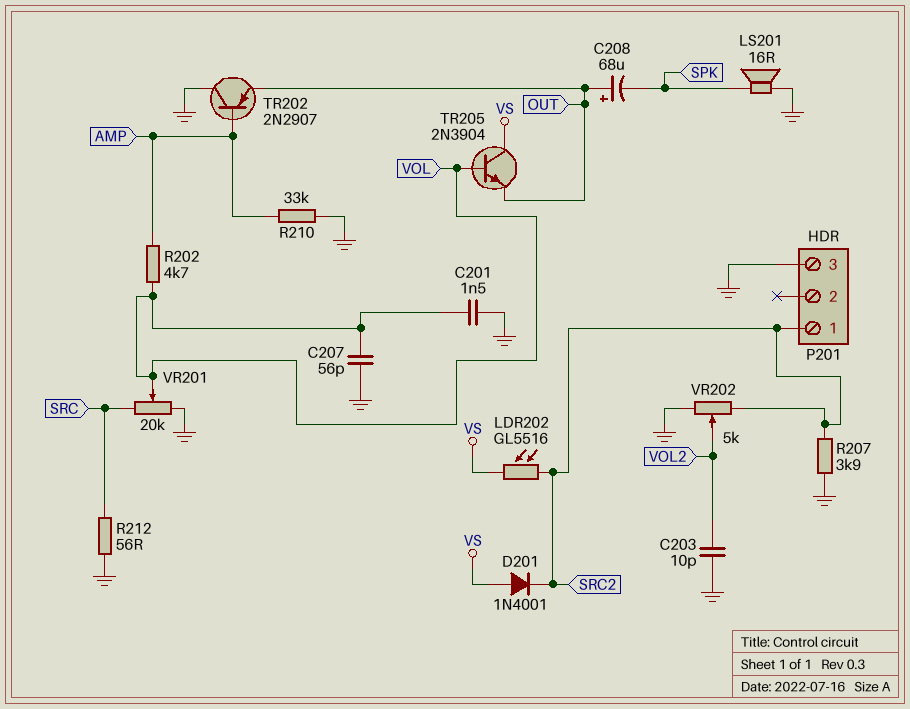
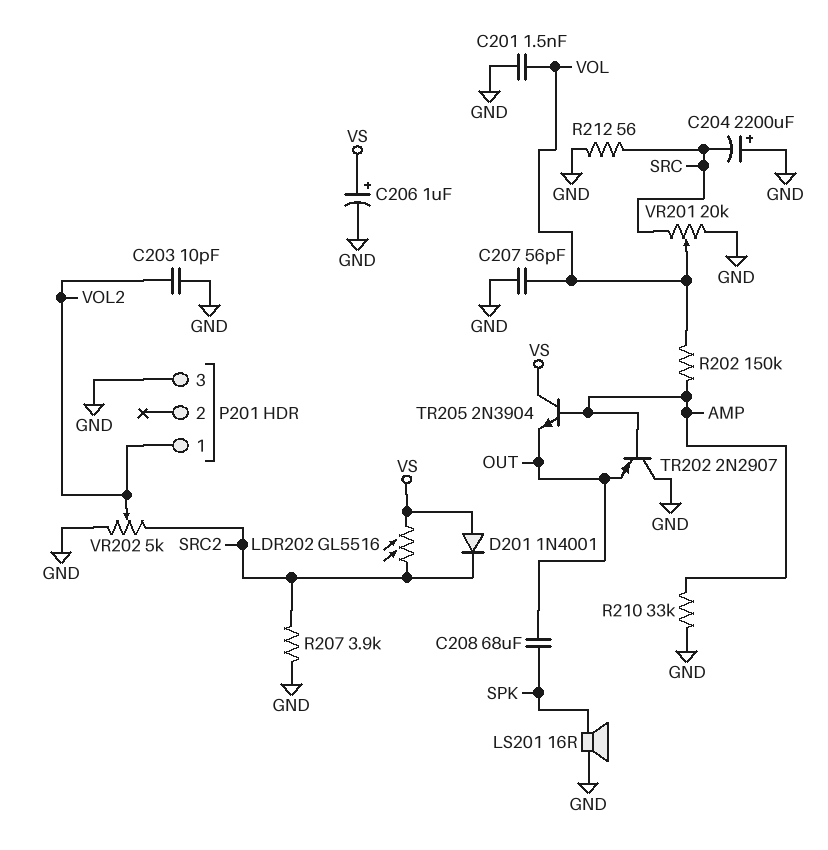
C204: none -> 2200uF (plus GND, minus SRC)
C206: none -> 1uF (plus VS, minus GND)
C208: 68uF (plus OUT, minus SPK) -> 68uF (OUT, SPK)
P201 pin 1: SRC2 -> VOL2
R202: 4.7k (AMP, VOL) -> 150k (AMP, VOL)
TR205: NPN 2N3904 (B VOL, C VS, E OUT) -> NPN 2N3904 (B AMP, C VS, E OUT)

